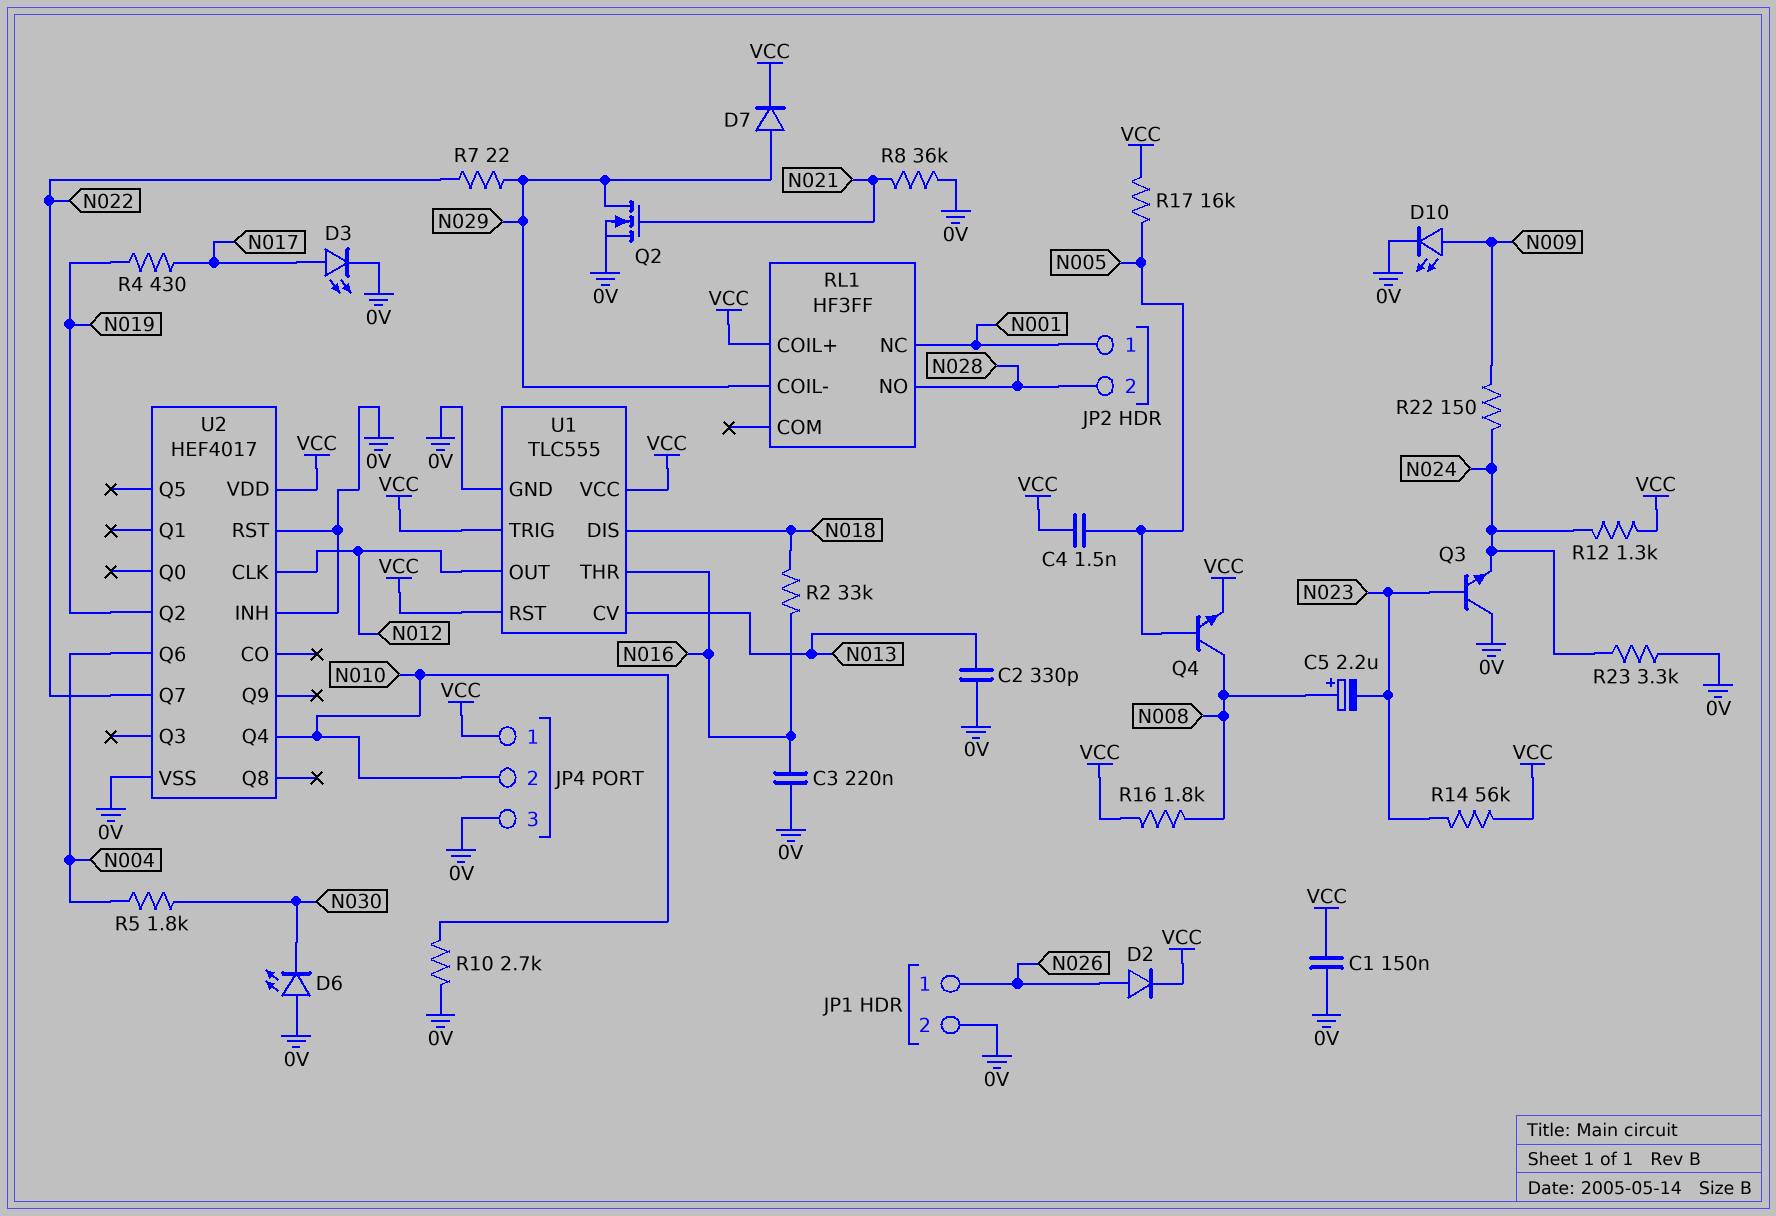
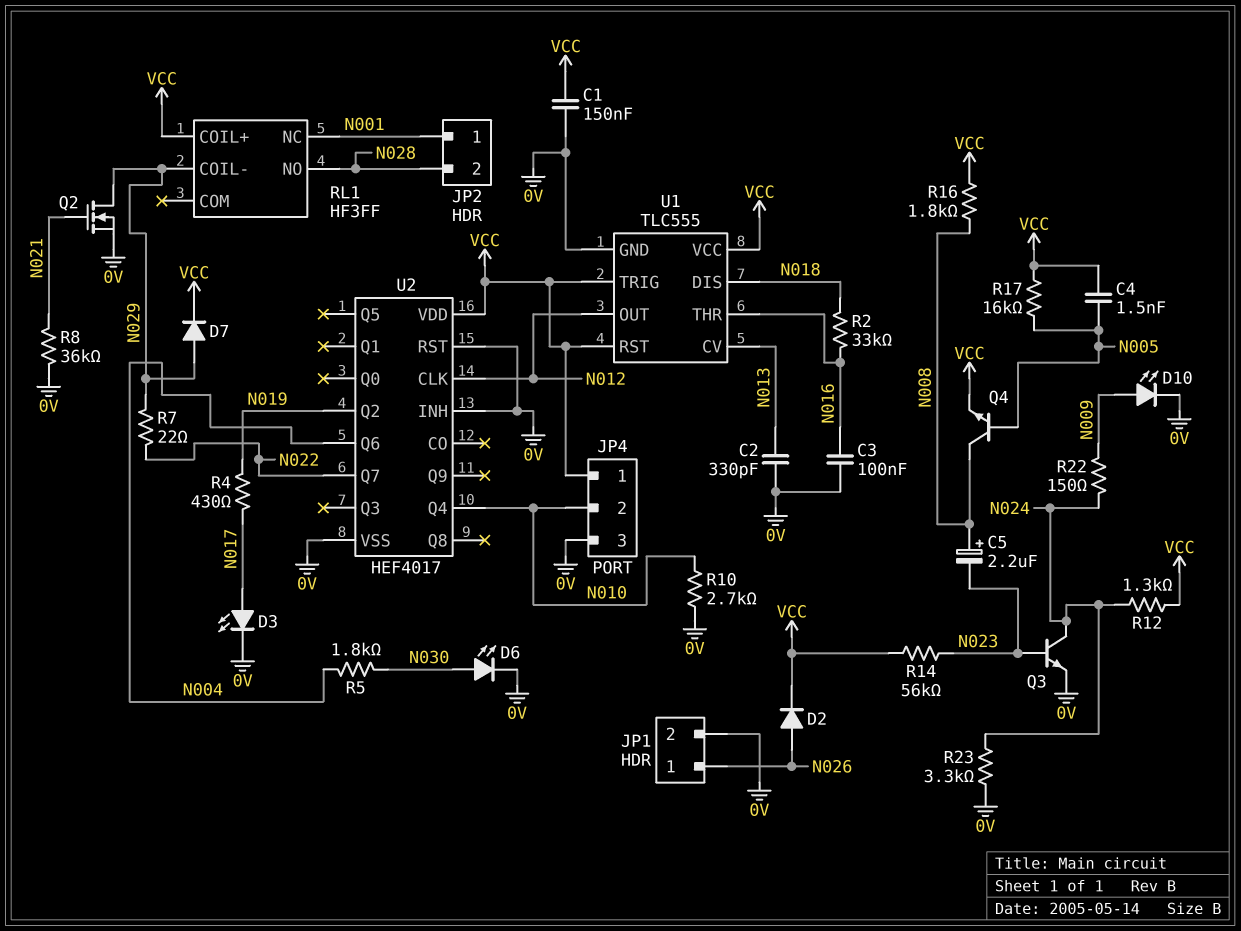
C3: 220nF (0V, N016) -> 100nF (0V, N016)
D6: LED (A 0V, K N030) -> LED (A N030, K 0V)
Q3: NPN (B N023, C 0V, E N024) -> NPN (B N023, C N024, E 0V)

